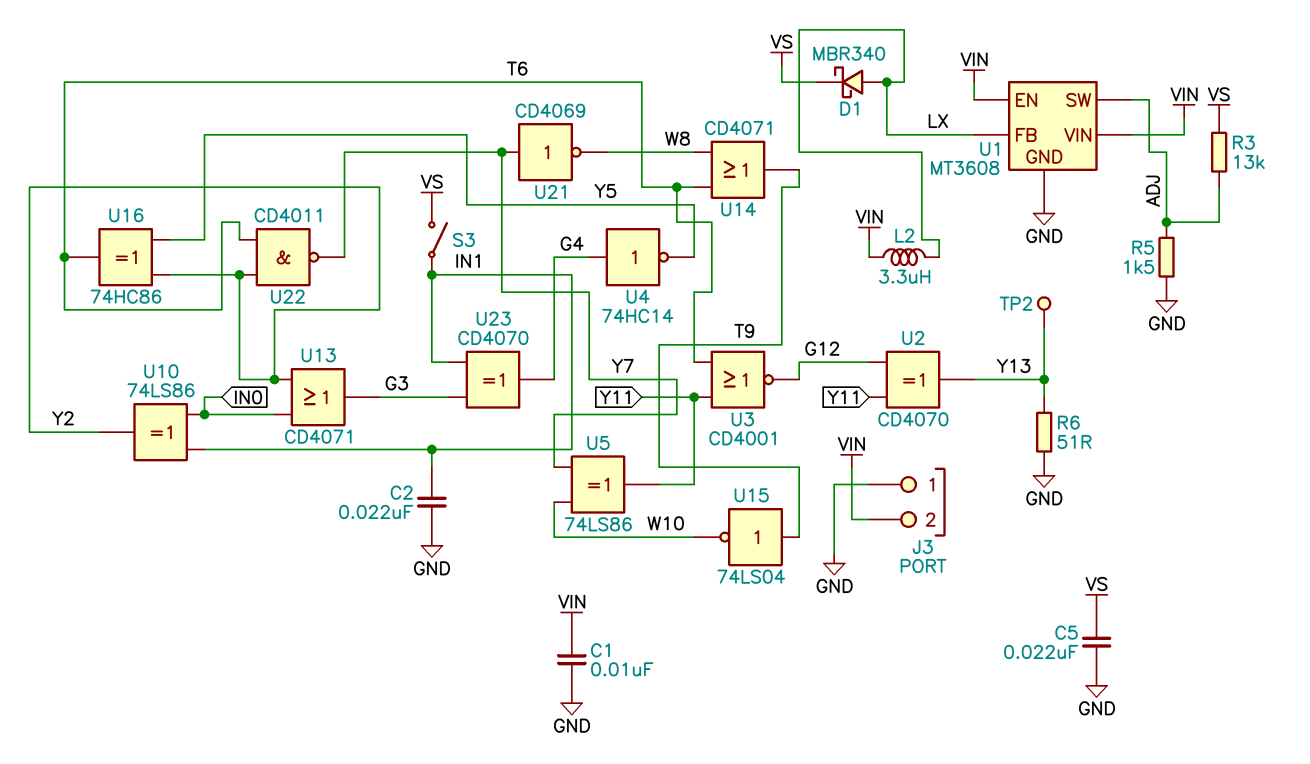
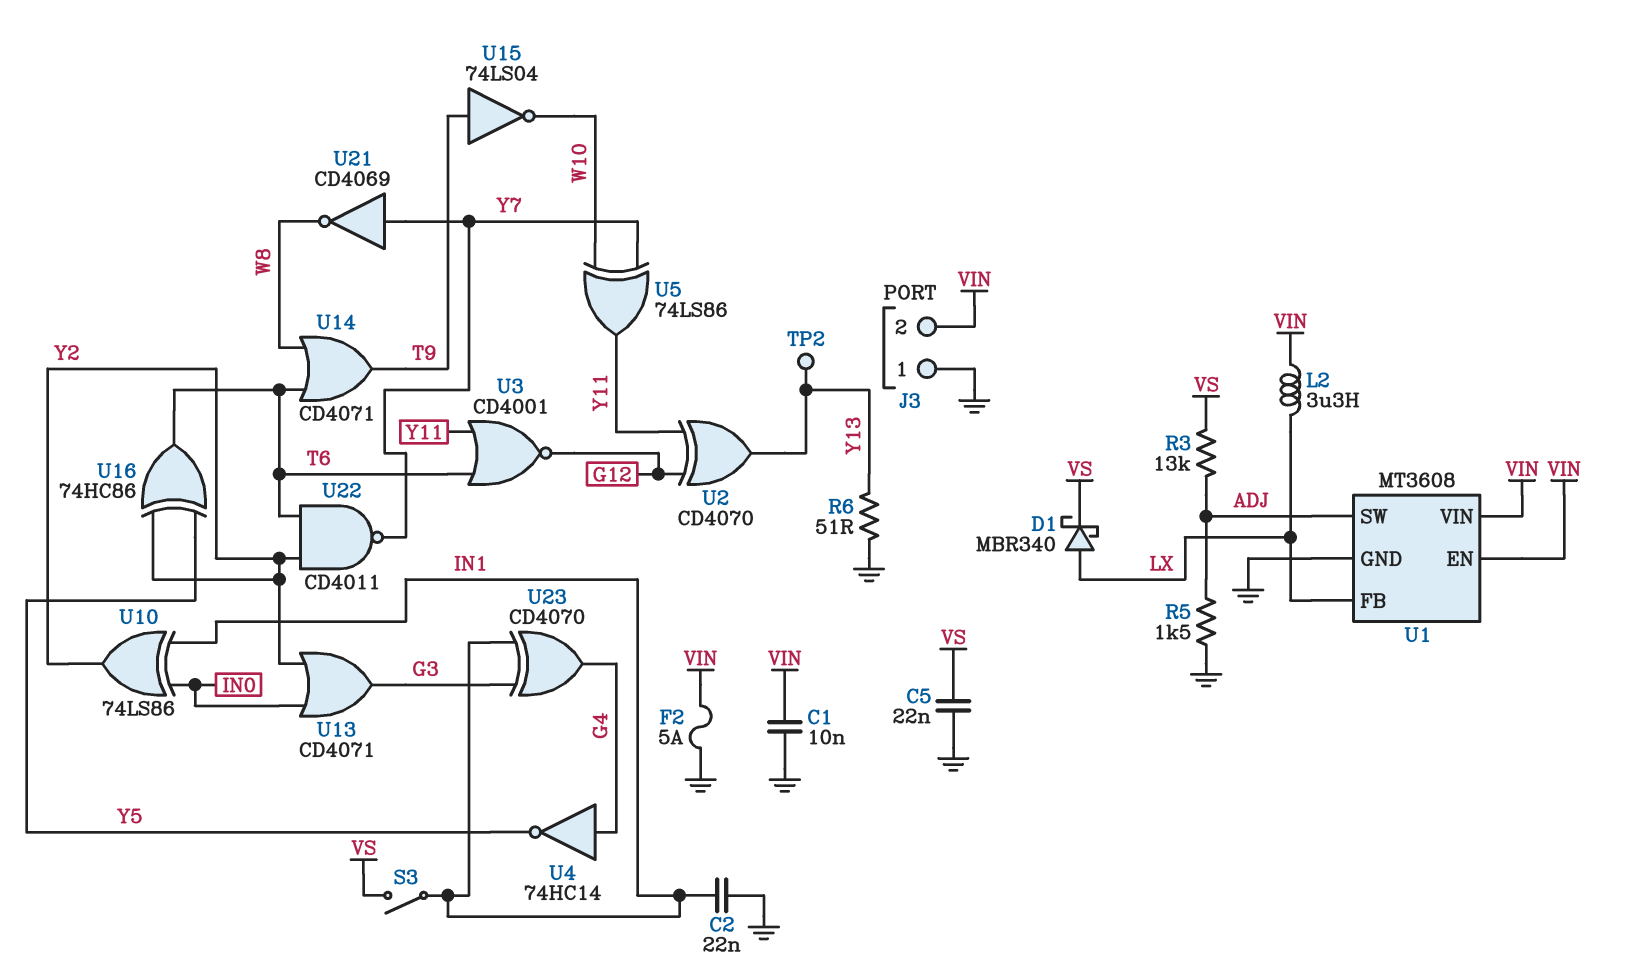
F2: none -> 5A (GND, VIN)

